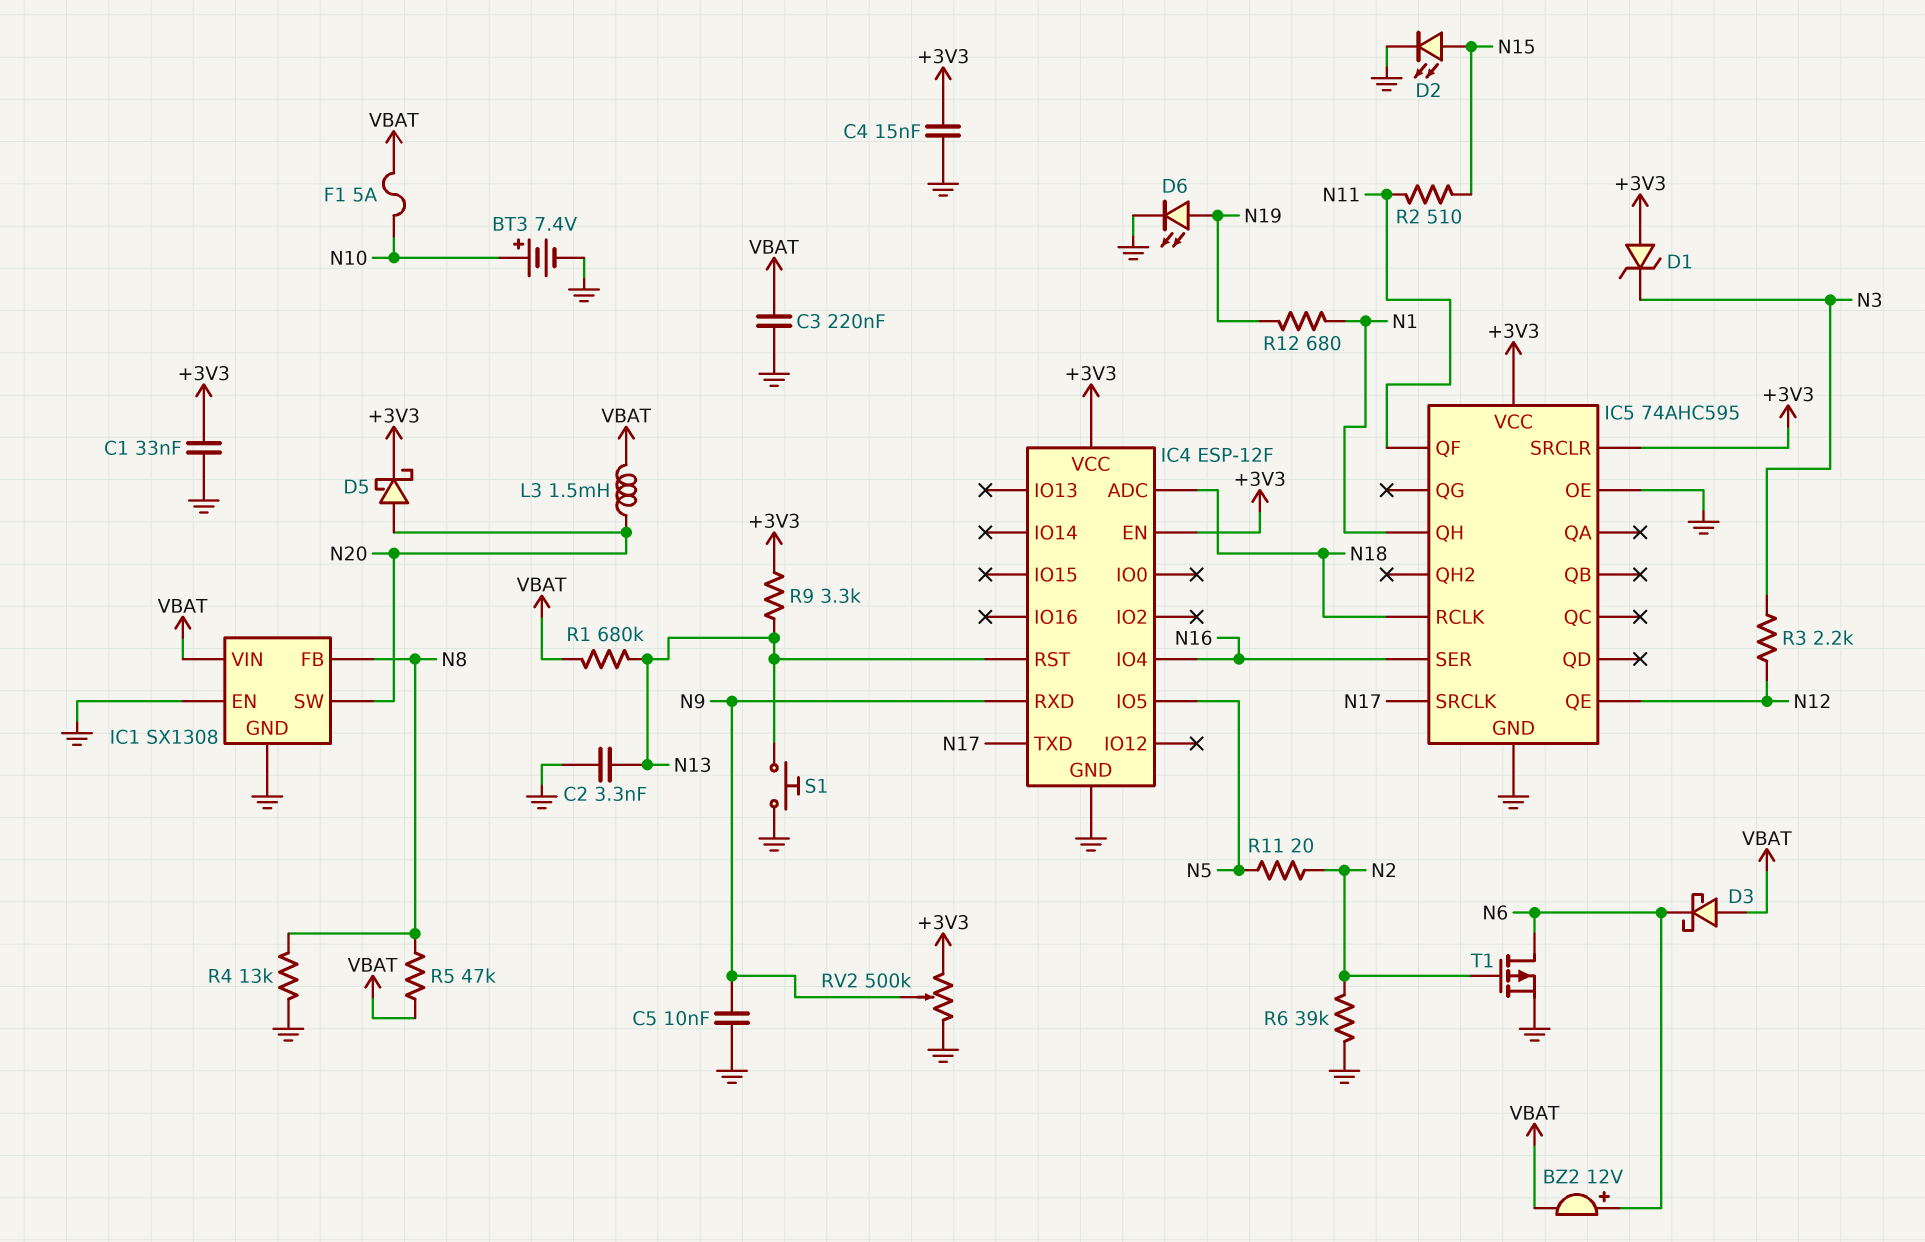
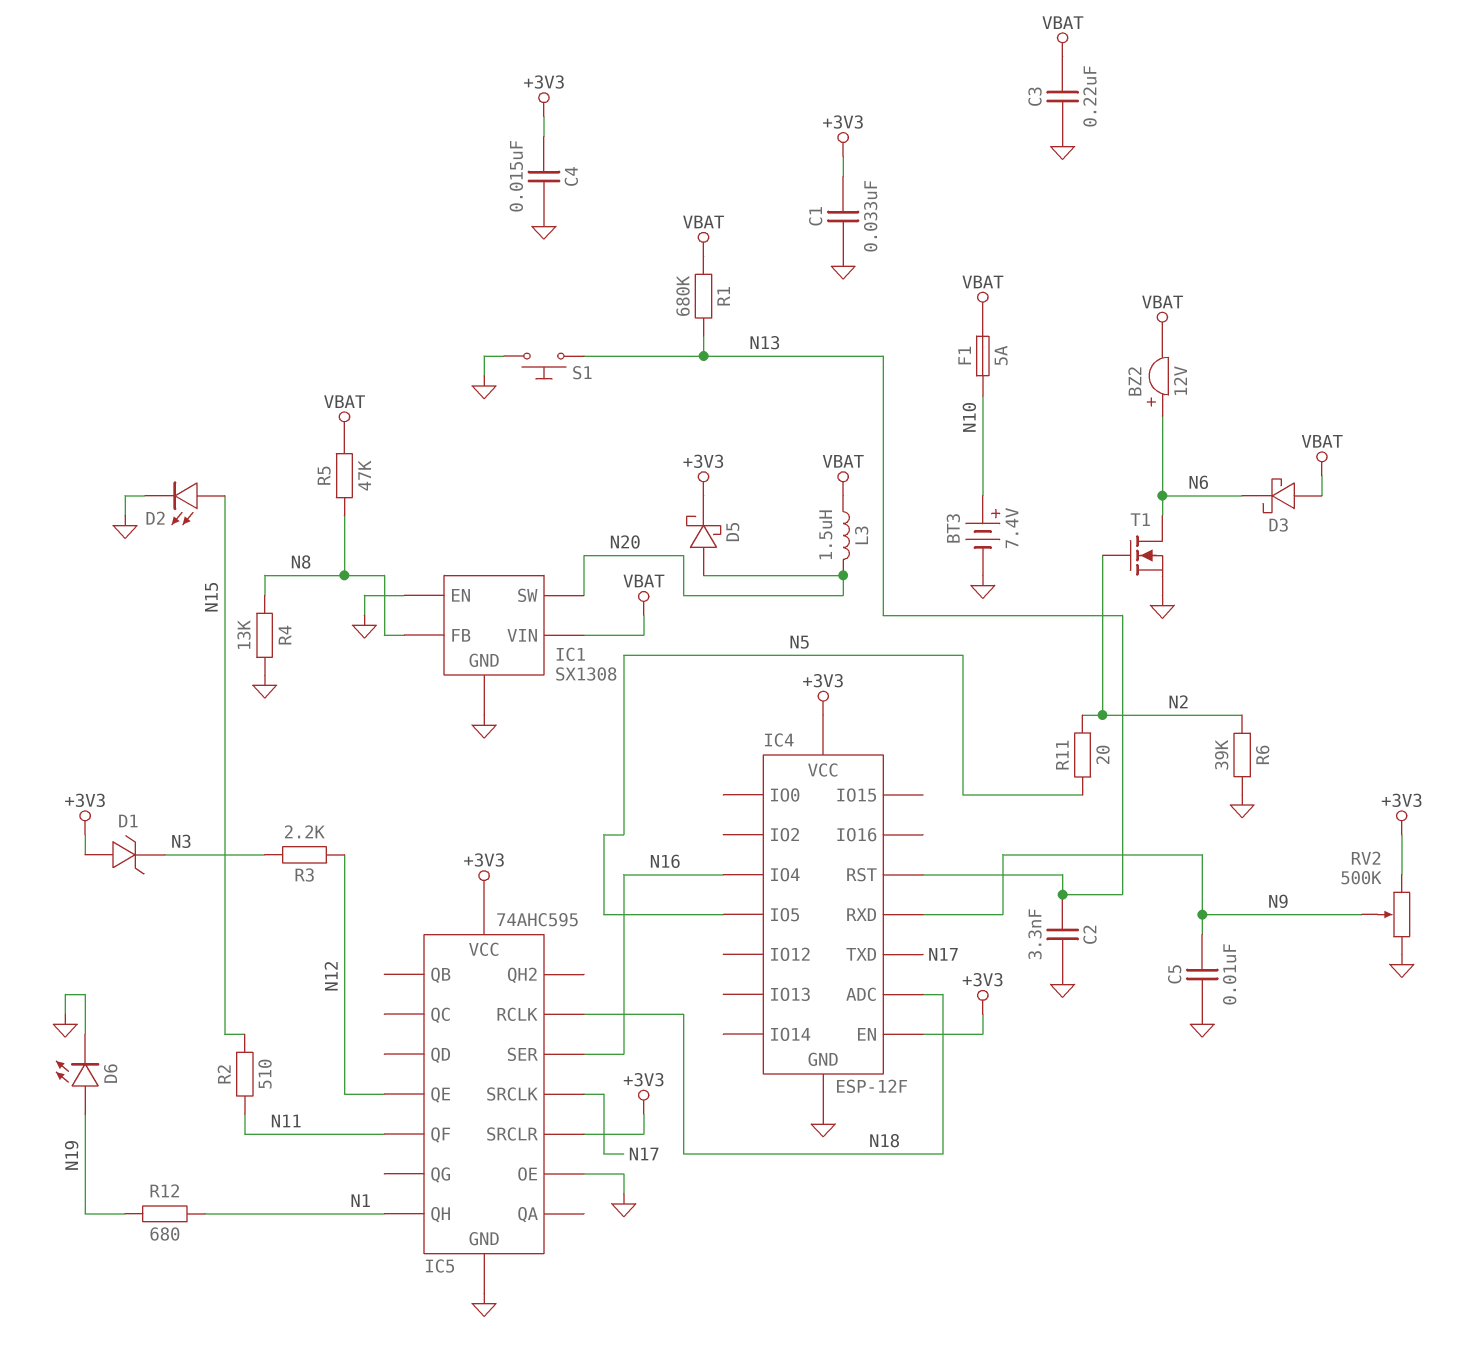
L3: 1.5mH (N20, VBAT) -> 1.5uH (N20, VBAT)
R9: 3.3k (+3V3, N13) -> none
T1: PMOS (G N2, D N6, S GND) -> NMOS (G N2, D N6, S GND)

